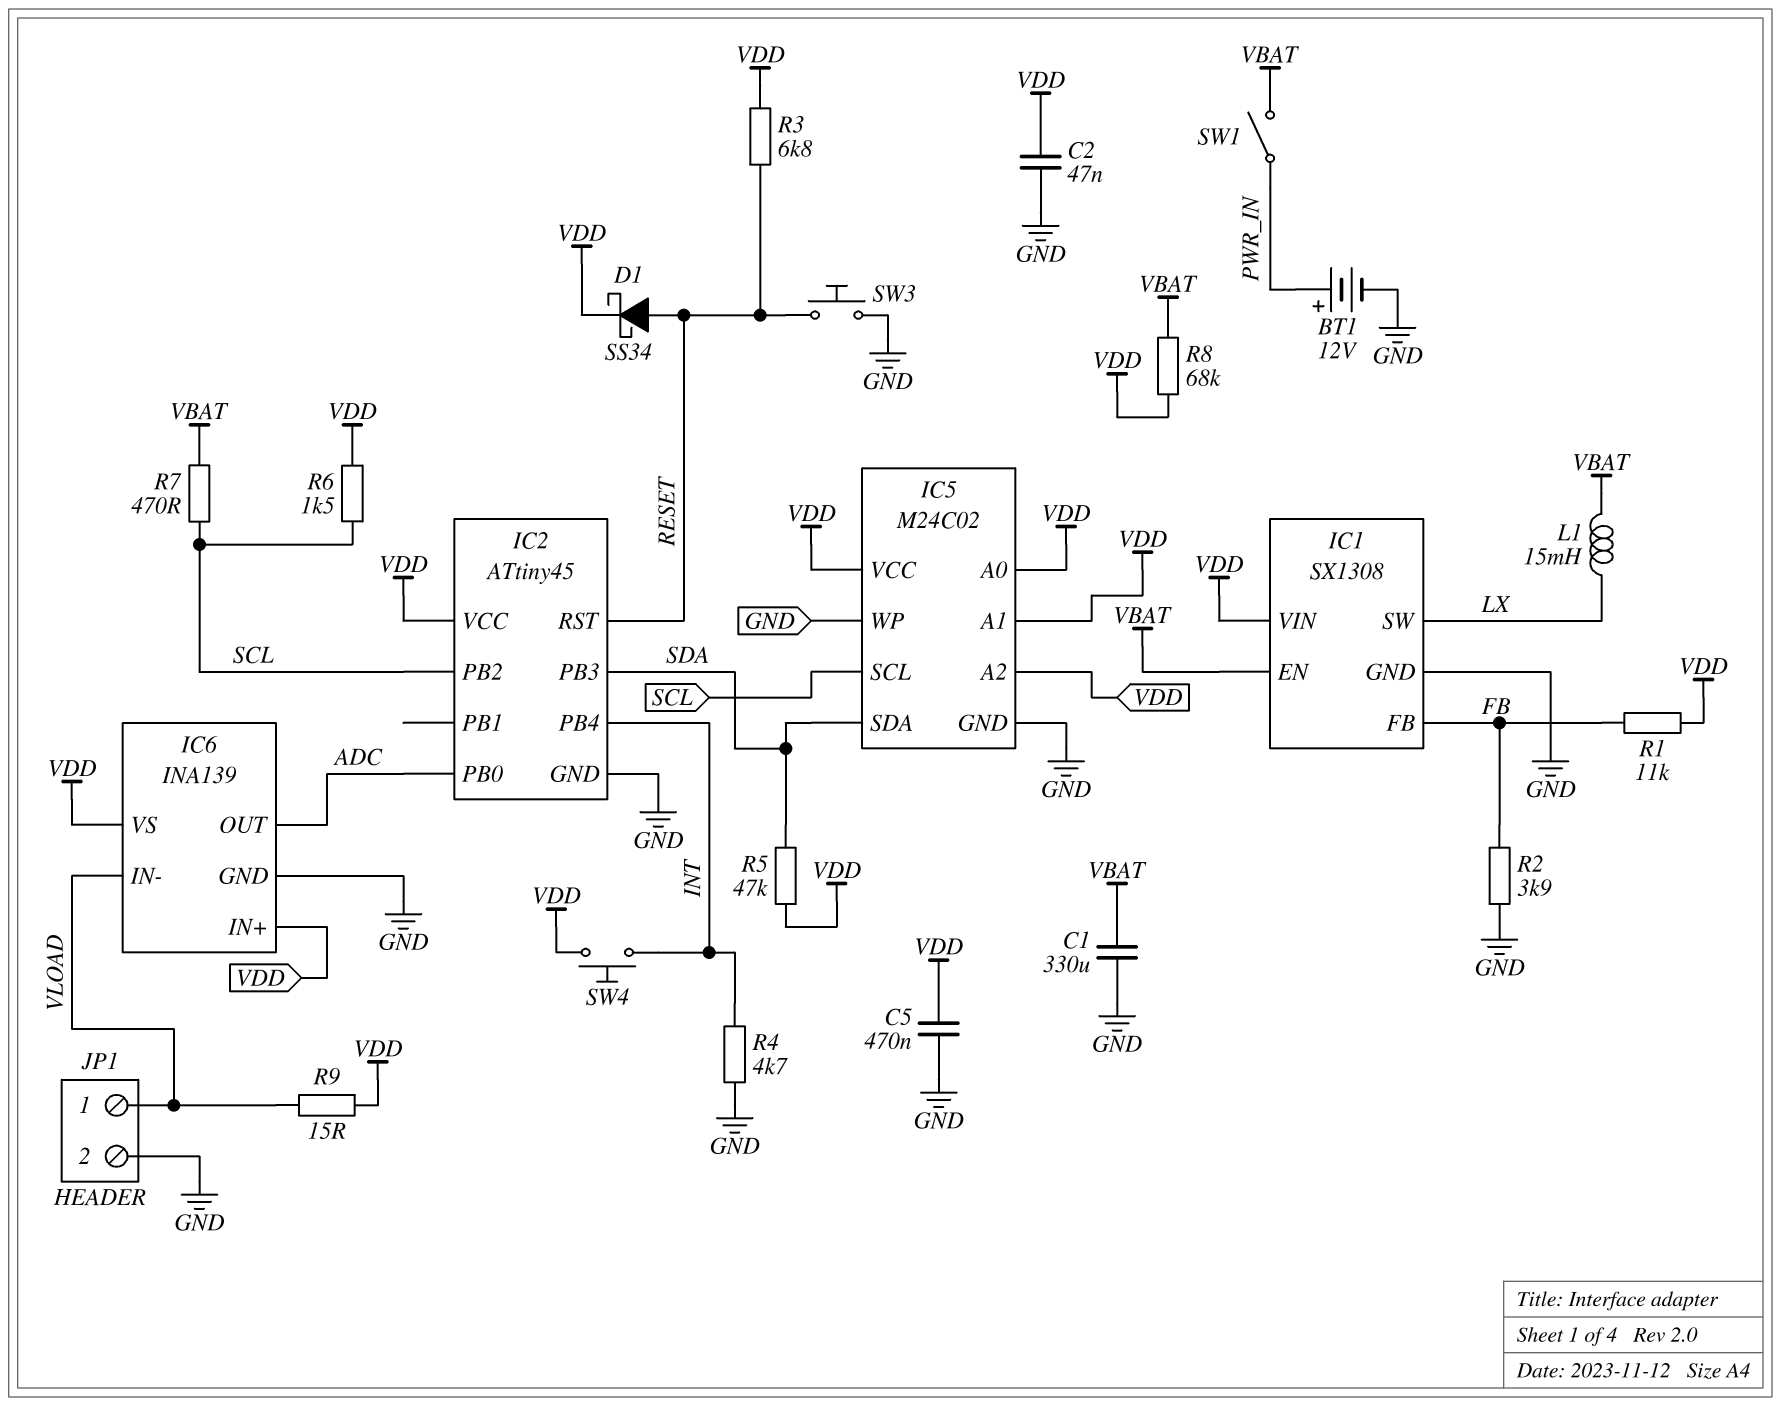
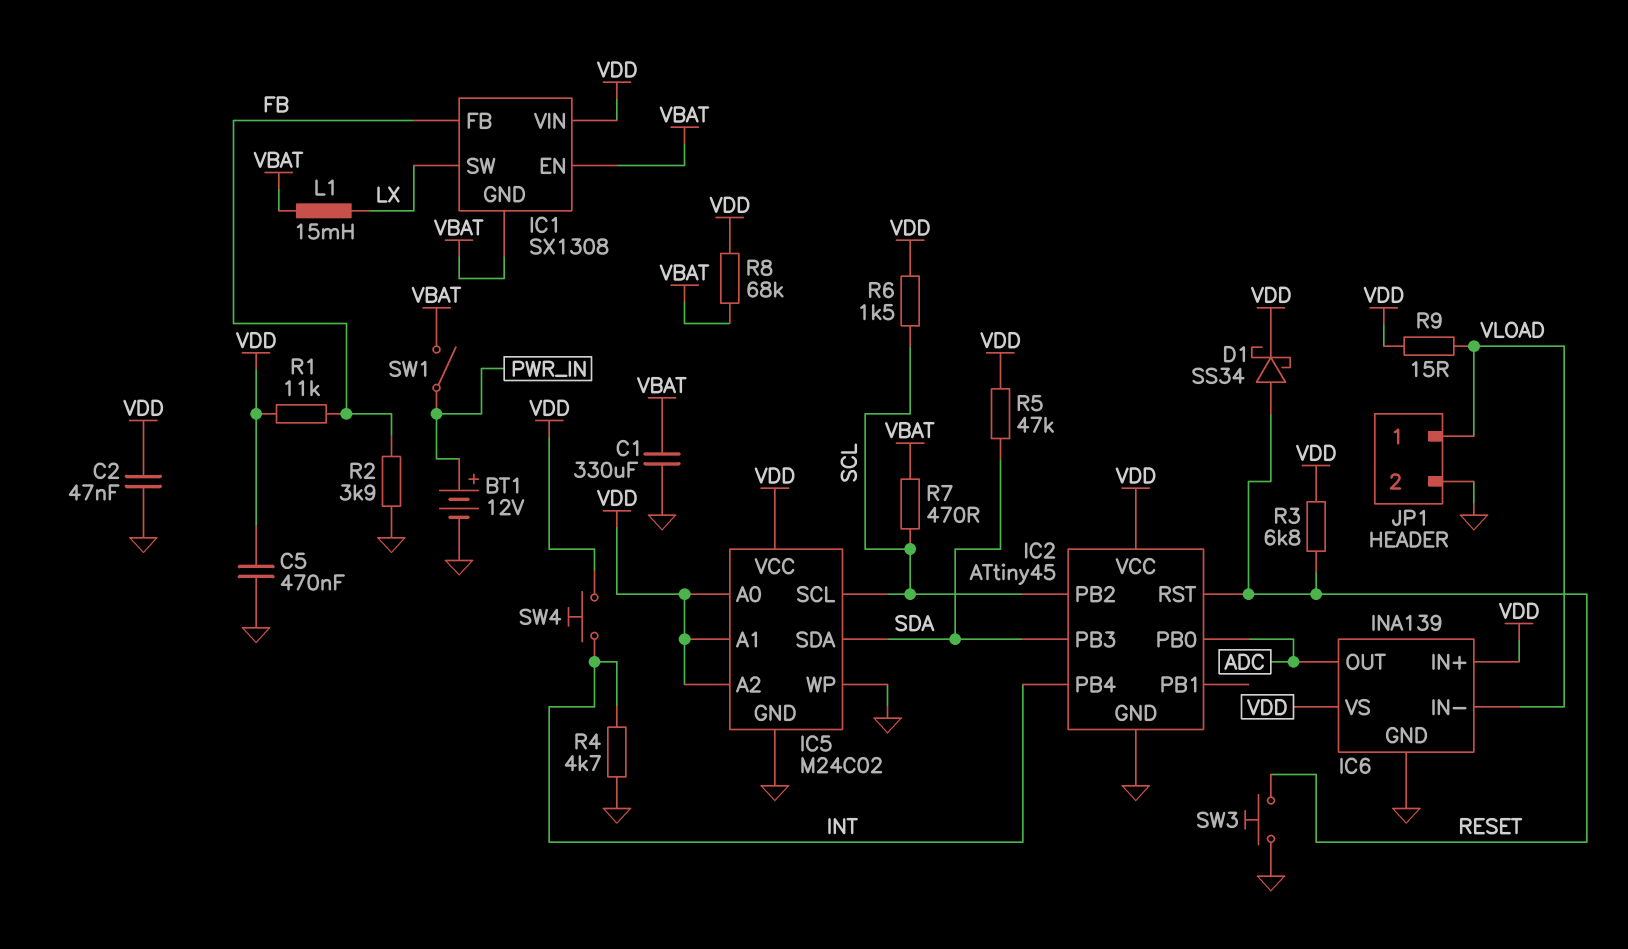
IC1 pin GND: GND -> VBAT

